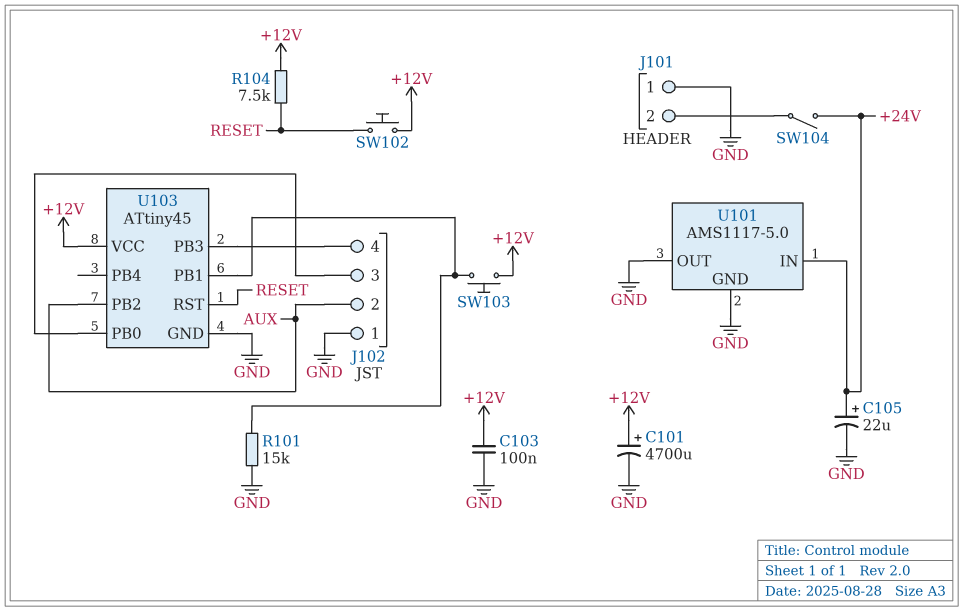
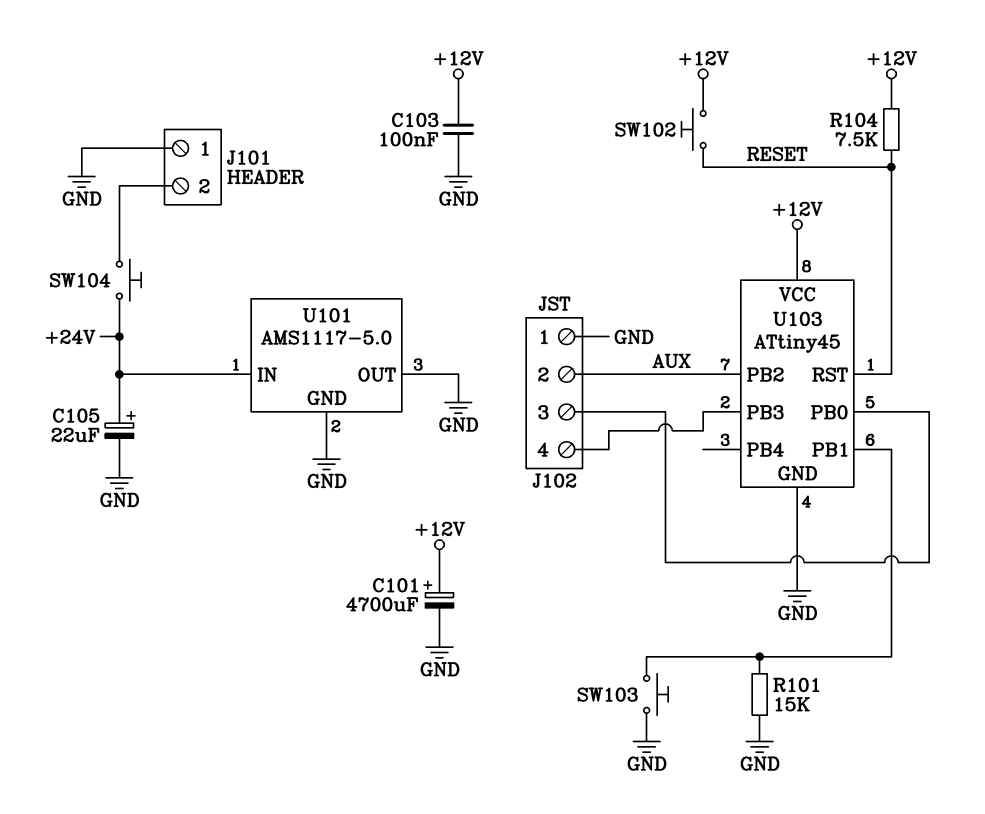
SW103: button (+12V, U103/PB1) -> button (GND, U103/PB1)
SW104: switch (+24V, J101/2) -> button (+24V, J101/2)

